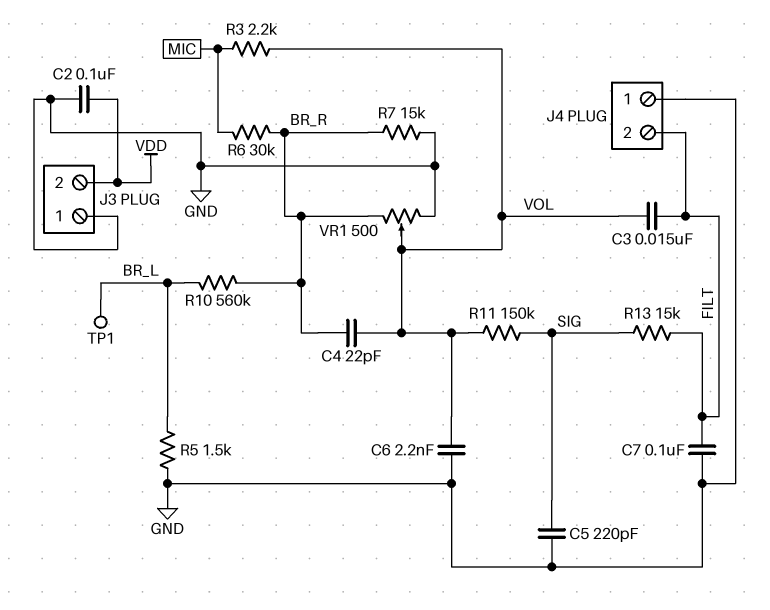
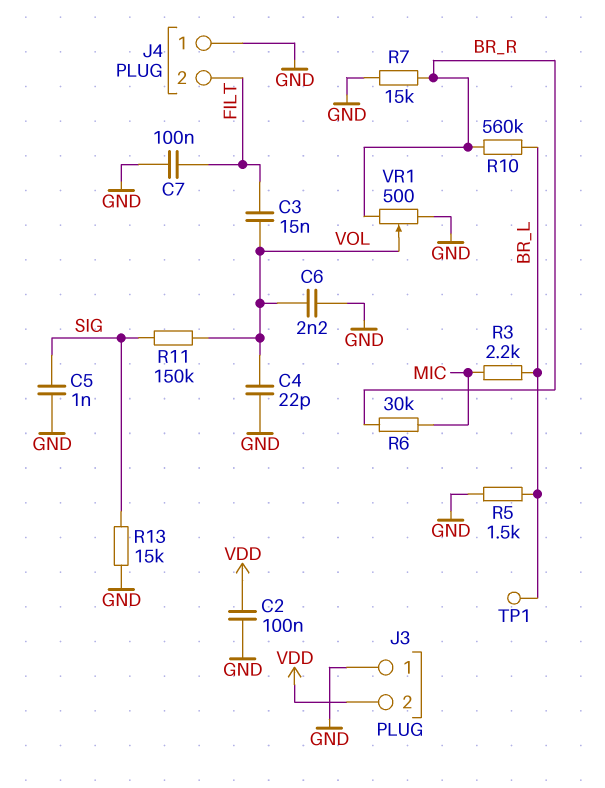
C4: 22pF (BR_R, VOL) -> 22pF (GND, VOL)
C5: 220pF (GND, SIG) -> 1nF (GND, SIG)
R3: 2.2k (MIC, VOL) -> 2.2k (BR_L, MIC)
R13: 15k (FILT, SIG) -> 15k (GND, SIG)

